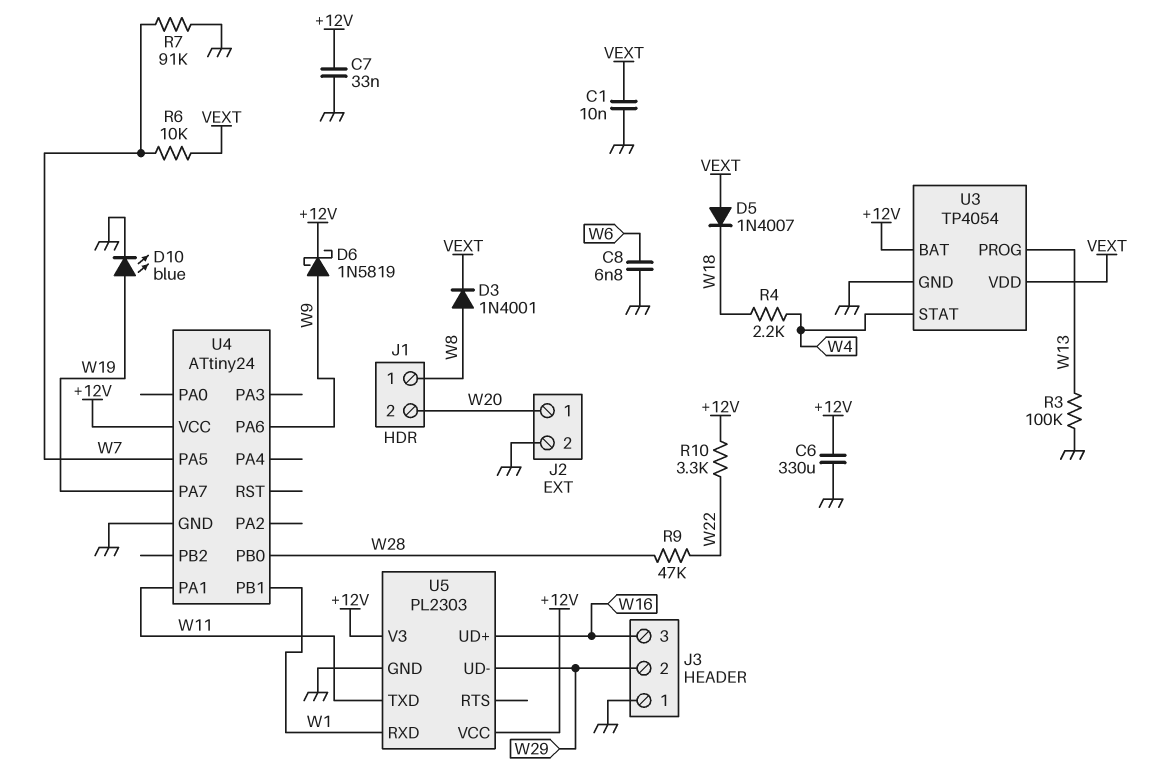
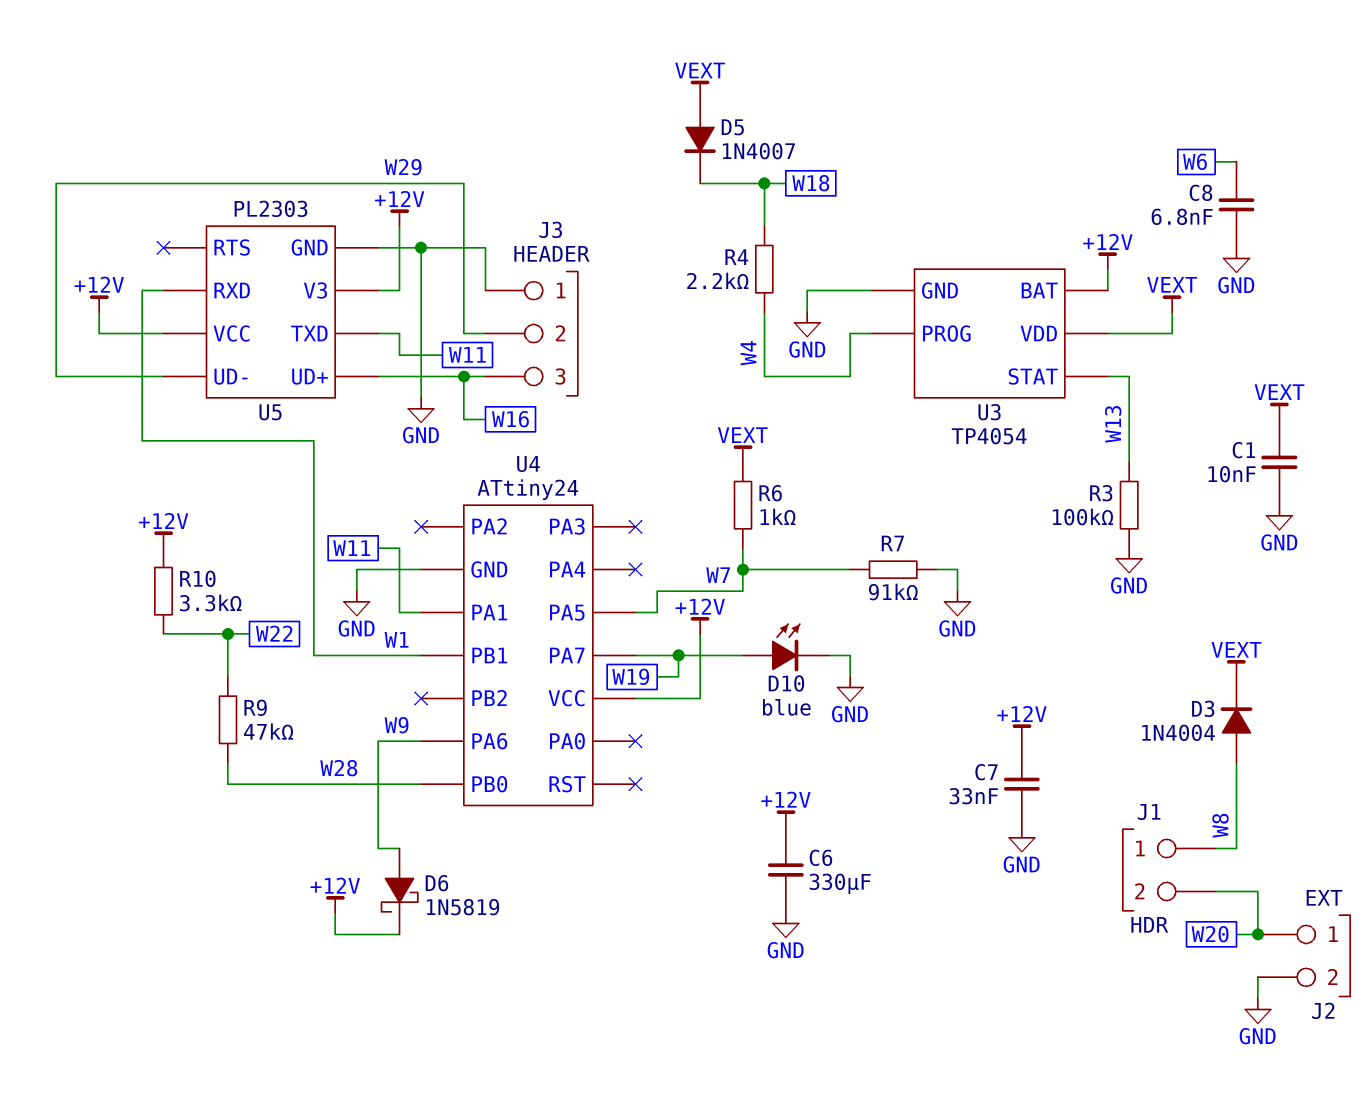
D3: diode 1N4001 (A W8, K VEXT) -> diode 1N4004 (A W8, K VEXT)
R6: 10k (VEXT, W7) -> 1k (VEXT, W7)
U3 pin PROG: W13 -> W4
U3 pin STAT: W4 -> W13

